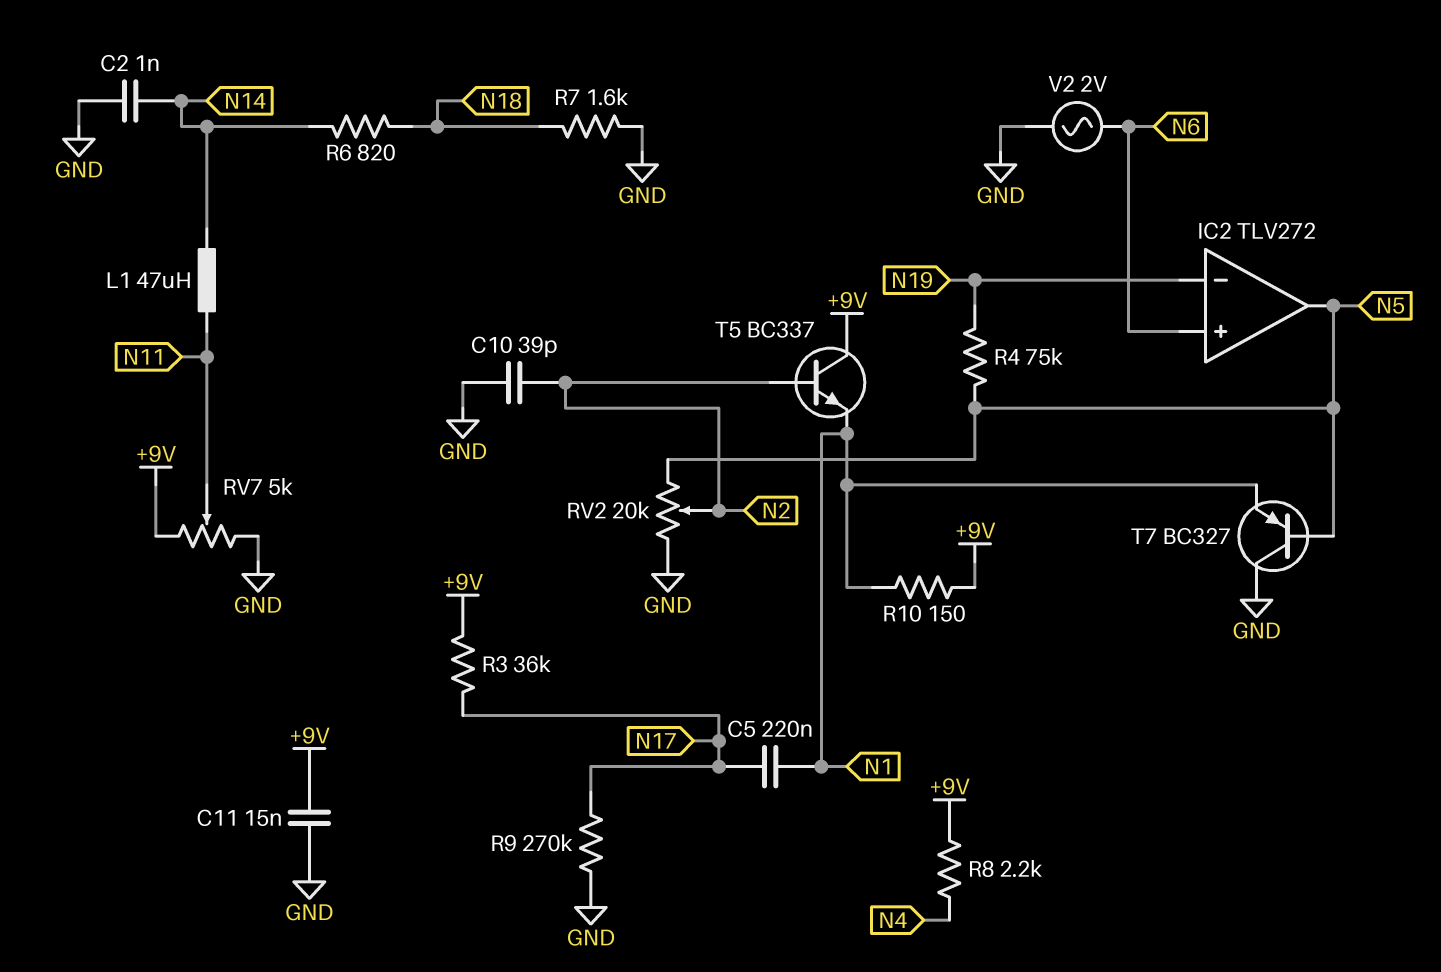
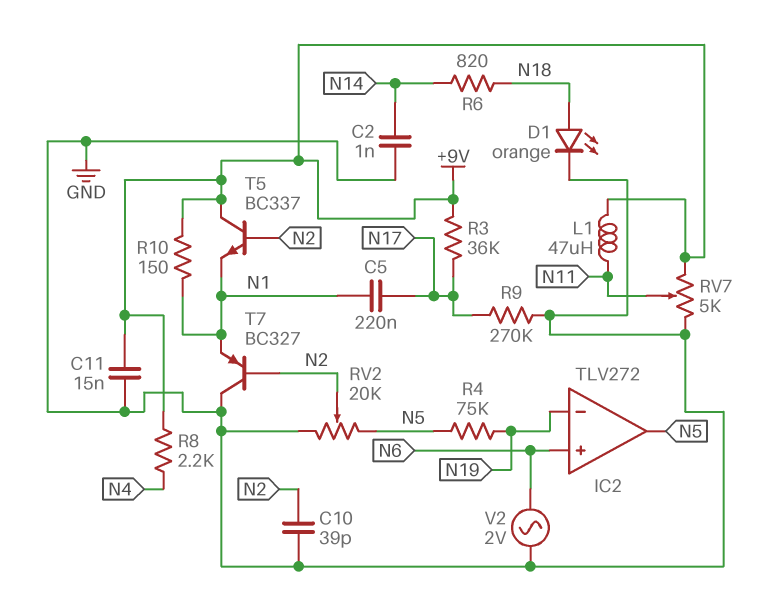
D1: none -> LED orange (A N18, K GND)
L1: 47uH (N11, N14) -> 47uH (+9V, N11)
R7: 1.6k (GND, N18) -> none
T7: PNP BC327 (B N5, C GND, E N1) -> PNP BC327 (B N2, C GND, E N1)

